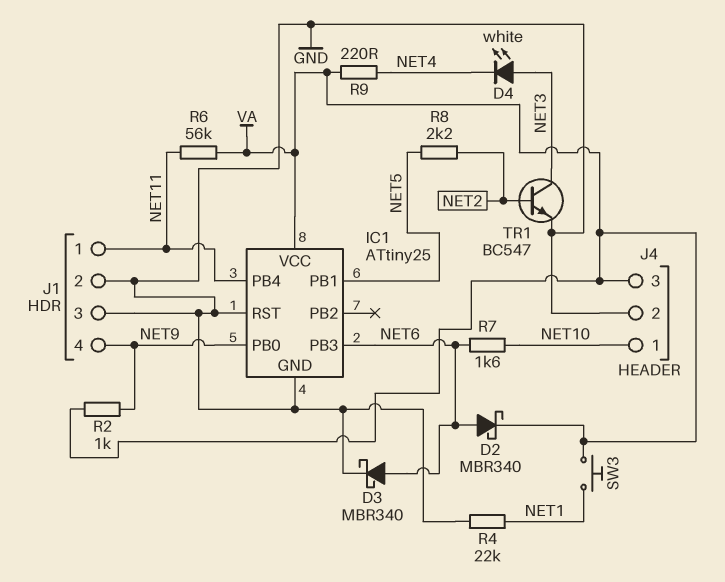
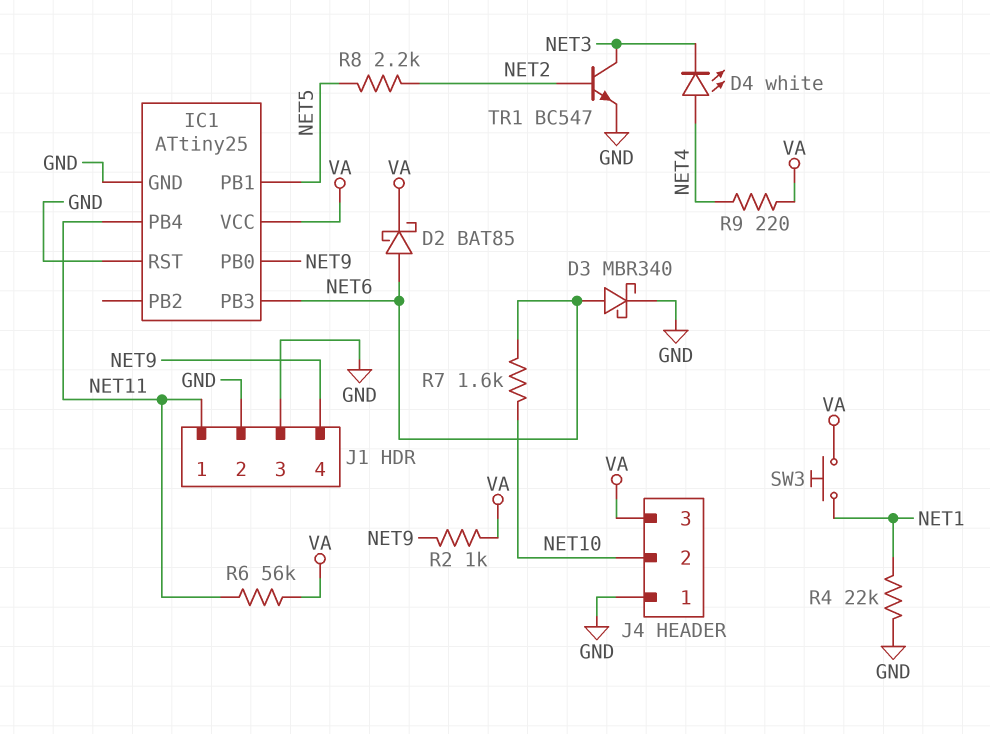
D2: schottky MBR340 (A NET6, K VA) -> schottky BAT85 (A NET6, K VA)
D4: LED white (A NET3, K NET4) -> LED white (A NET4, K NET3)
J4 pin 1: NET10 -> GND
J4 pin 2: GND -> NET10

